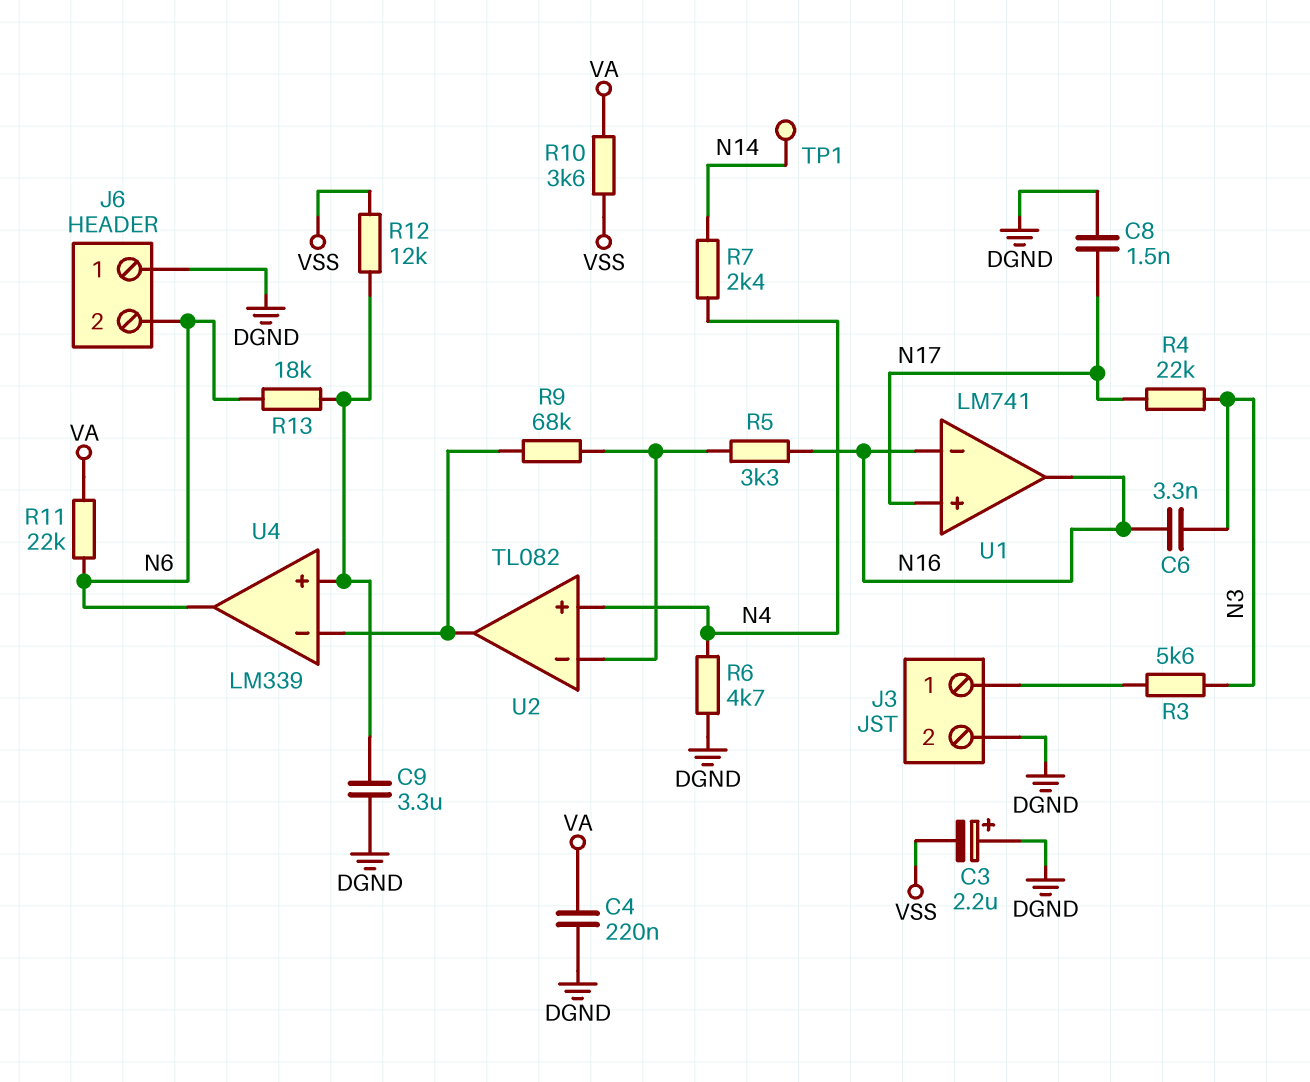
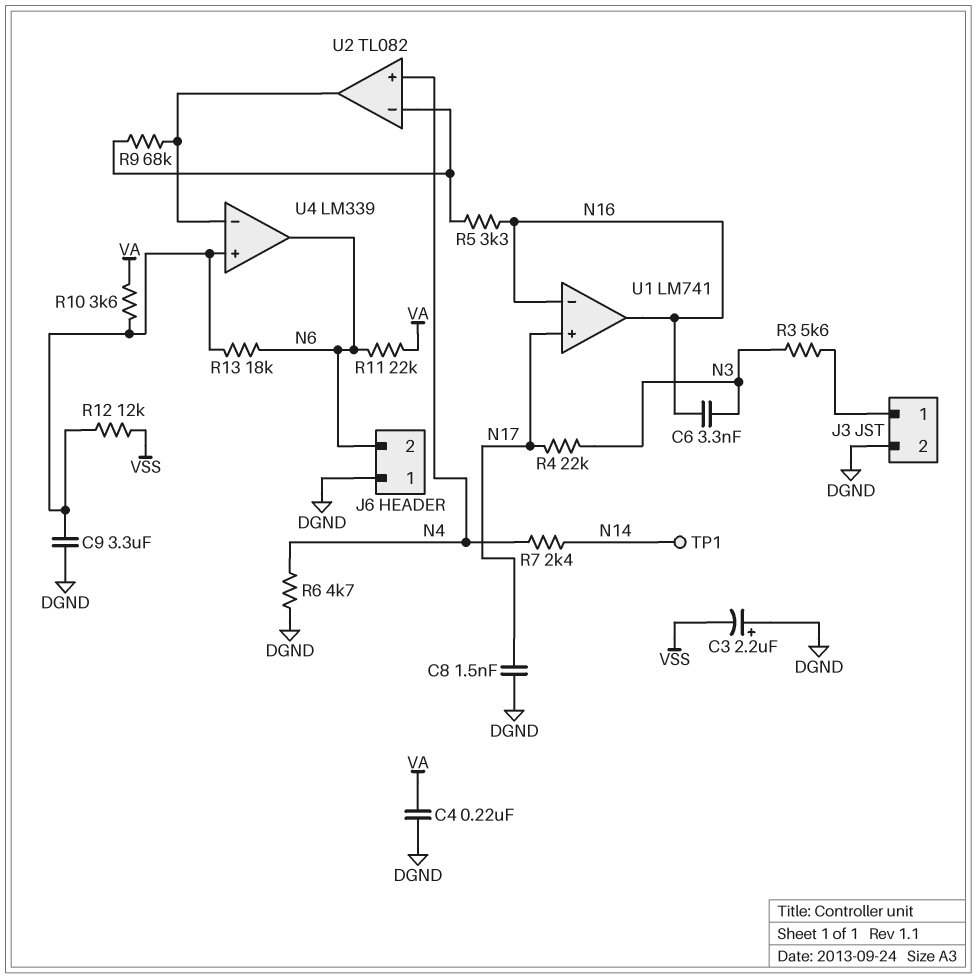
R10: 3.6k (VA, VSS) -> 3.6k (U4/in+, VA)

